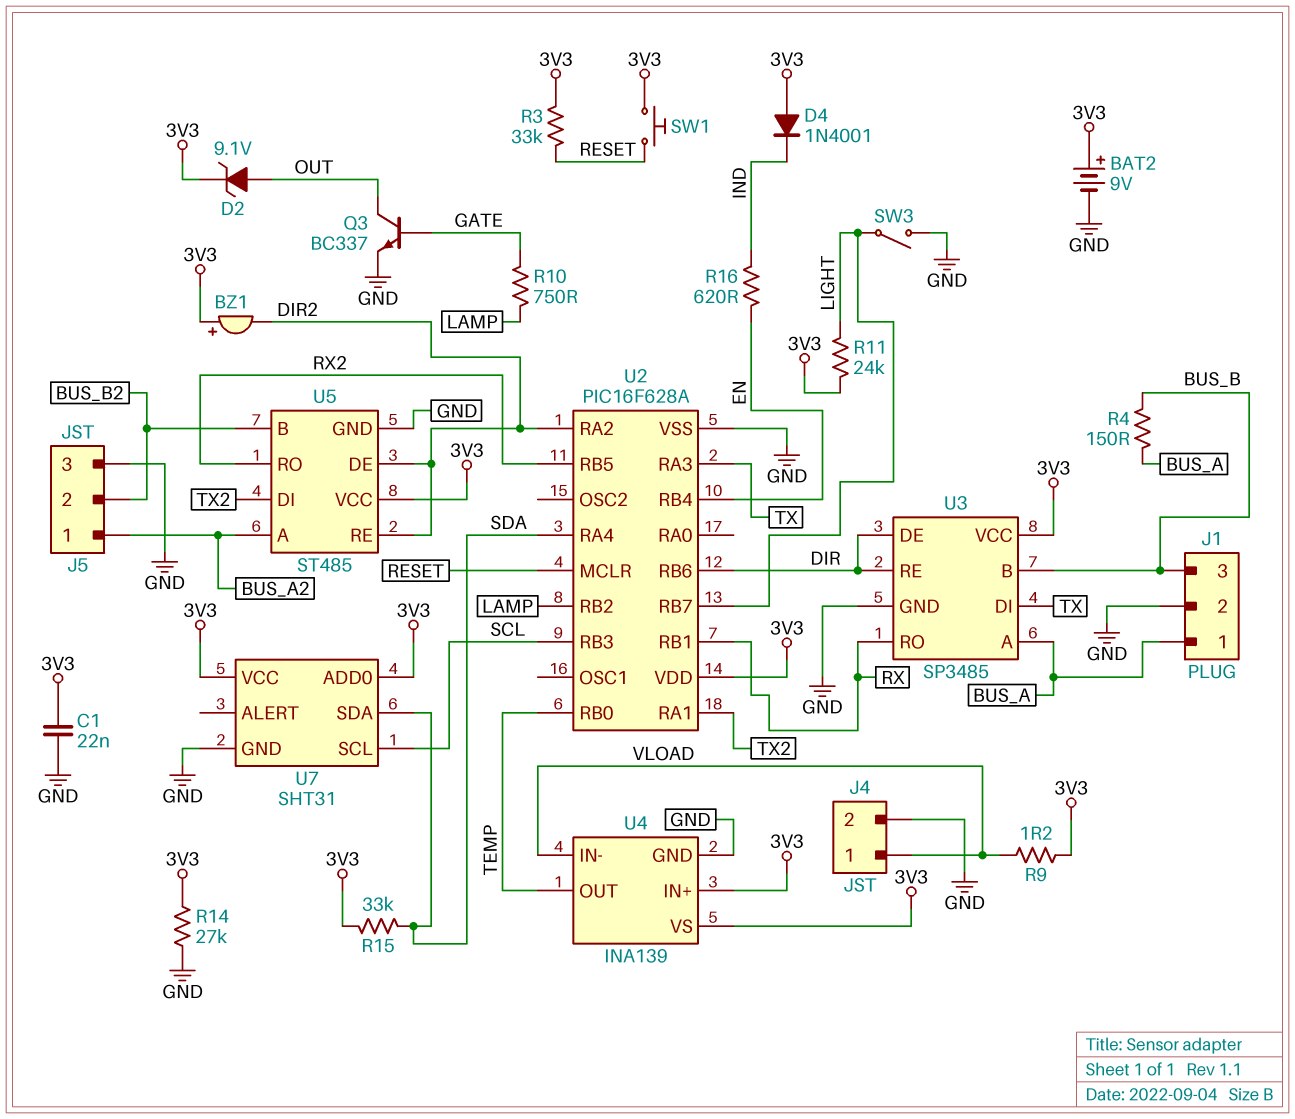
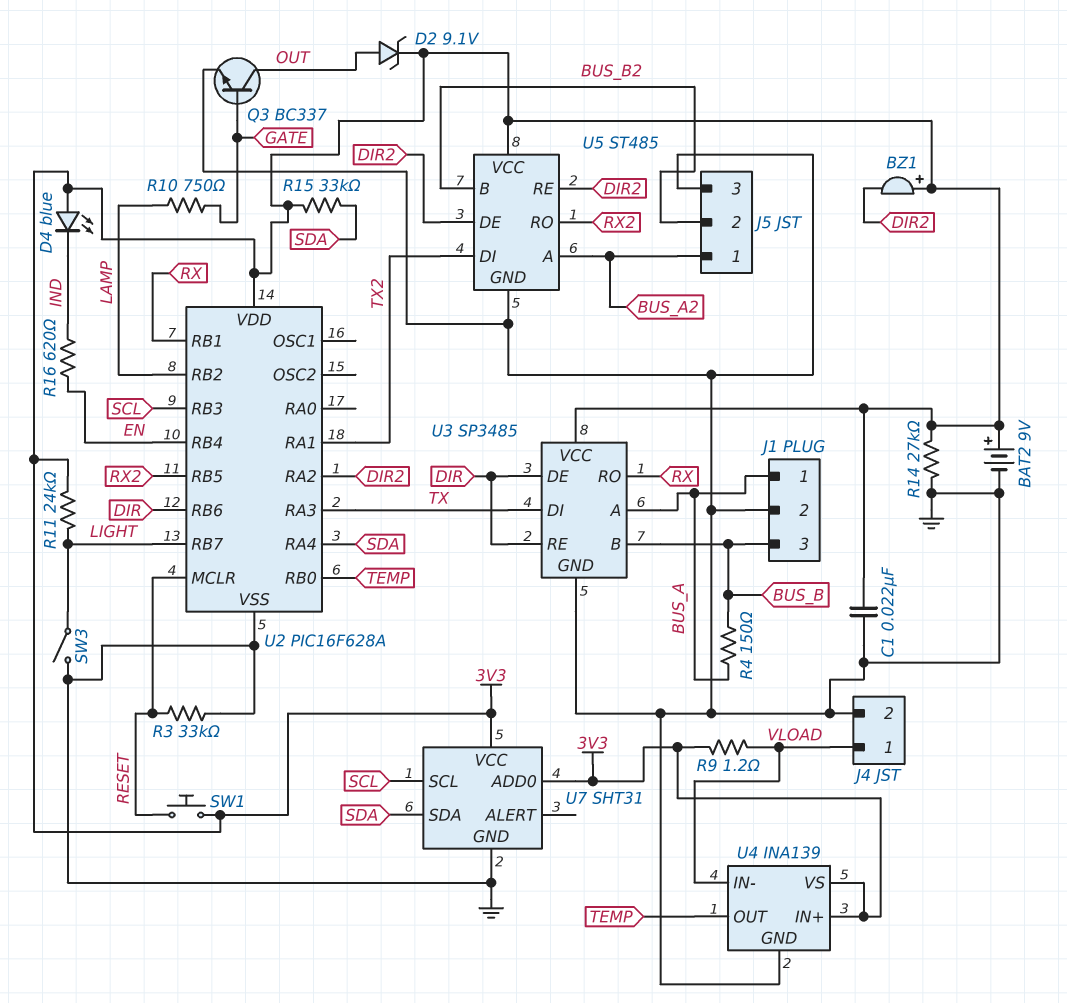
D4: diode 1N4001 (A 3V3, K IND) -> LED blue (A 3V3, K IND)
R3: 33k (3V3, RESET) -> 33k (GND, RESET)

